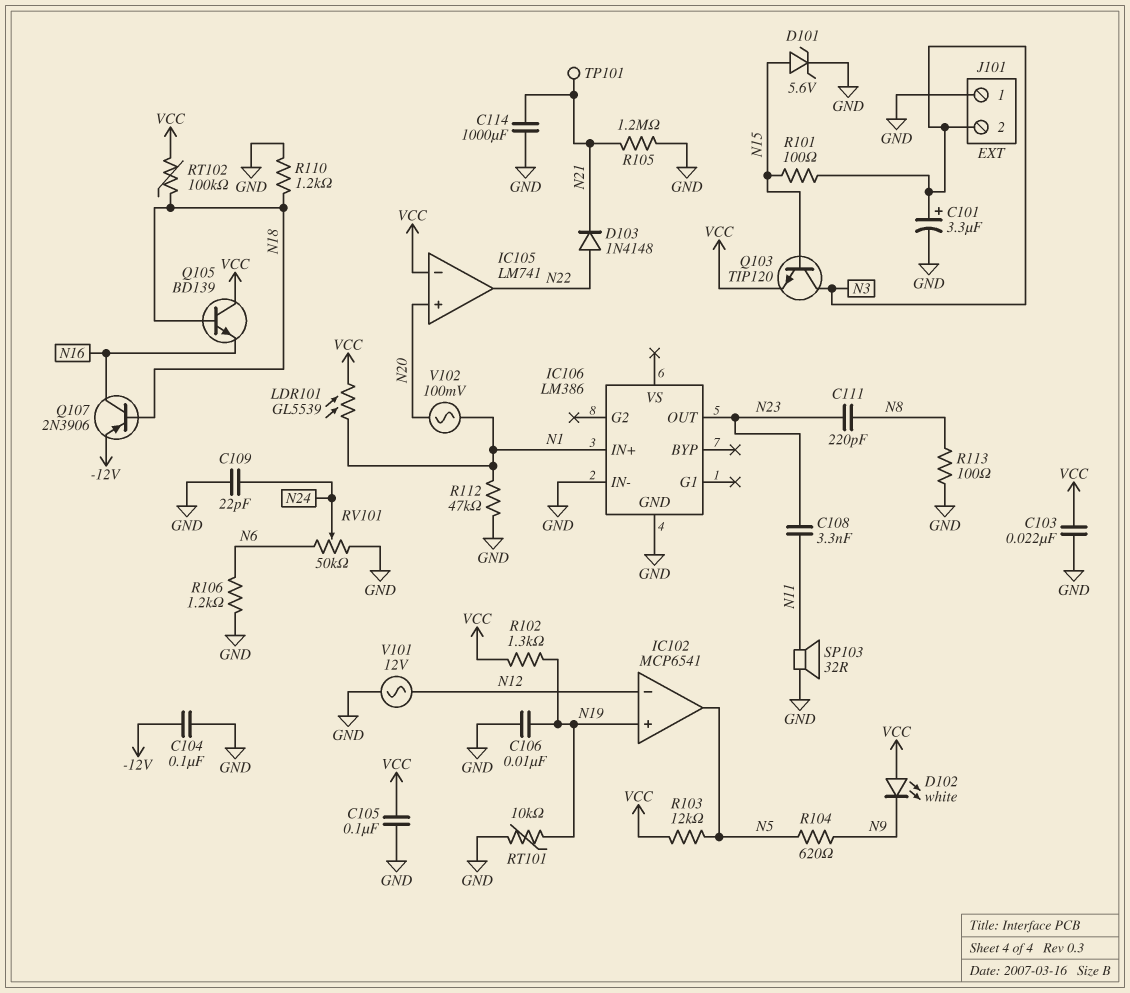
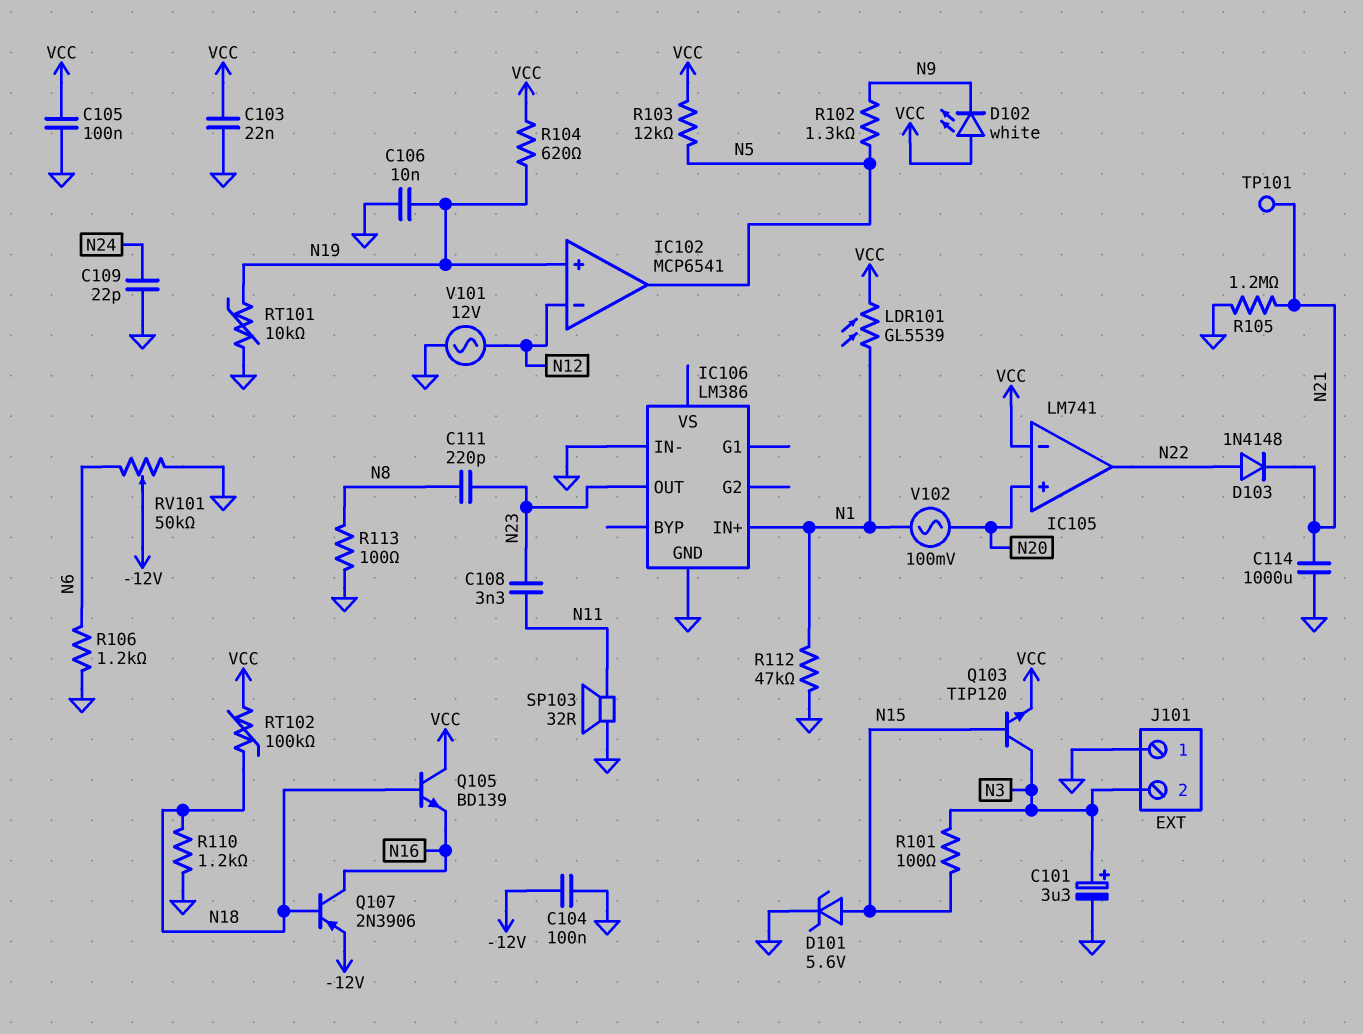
R102: 1.3k (N19, VCC) -> 1.3k (N5, N9)
R104: 620 (N5, N9) -> 620 (N19, VCC)
RV101: 50k (GND, N6, wiper N24) -> 50k (GND, N6, wiper -12V)

